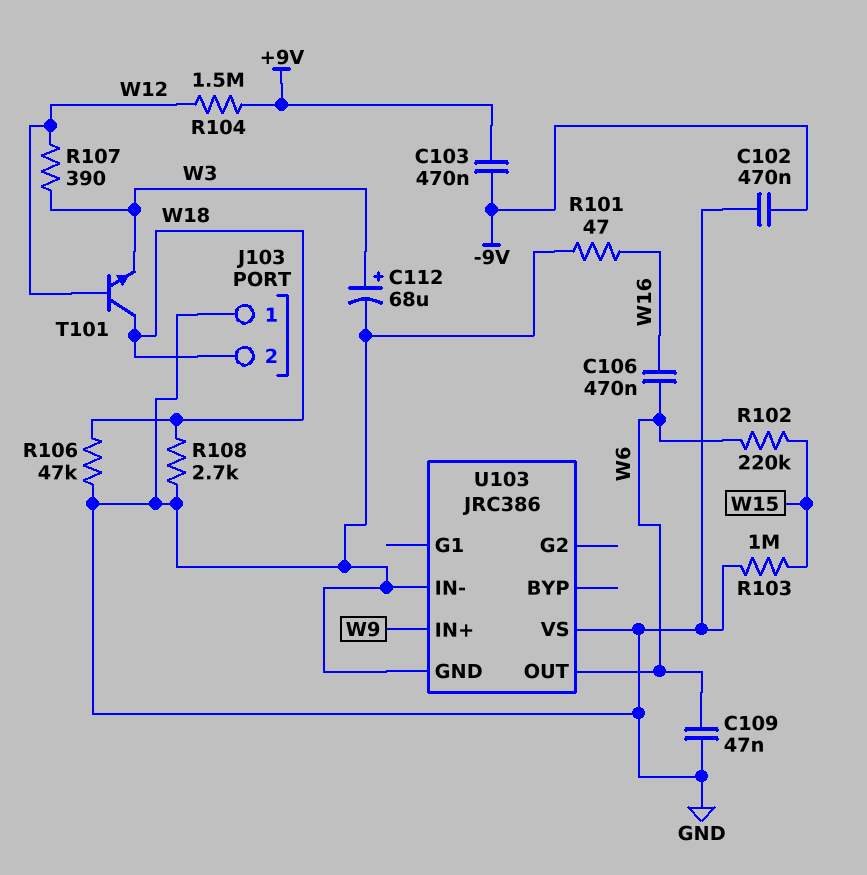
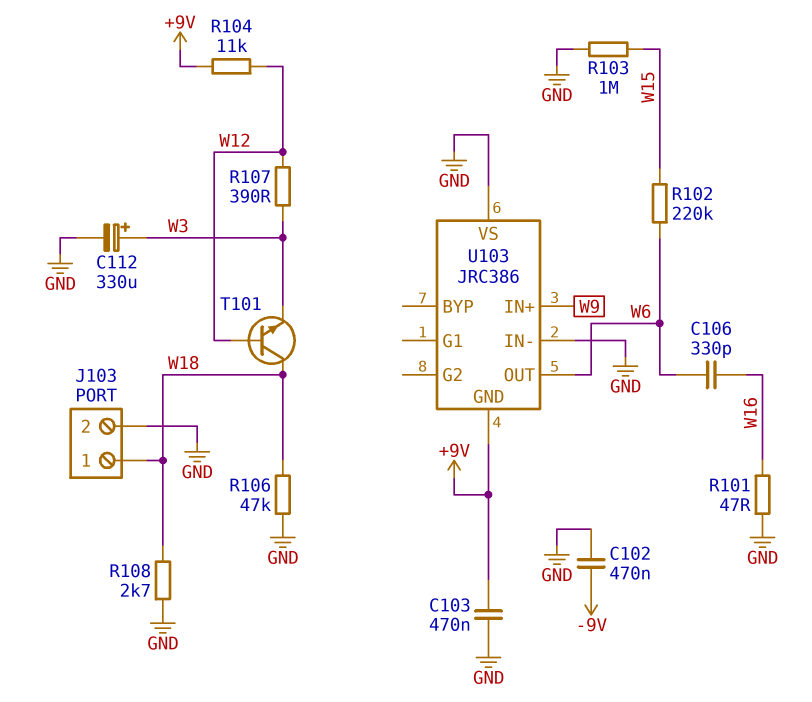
C103: 470nF (+9V, -9V) -> 470nF (+9V, GND)
C106: 470nF (W6, W16) -> 330pF (W6, W16)
C109: 47nF (GND, W6) -> none
C112: 68uF (plus W3, minus GND) -> 330uF (plus W3, minus GND)
J103 pin 1: GND -> W18
J103 pin 2: W18 -> GND
R104: 1.5M (+9V, W12) -> 11k (+9V, W12)
U103 pin GND: GND -> +9V

